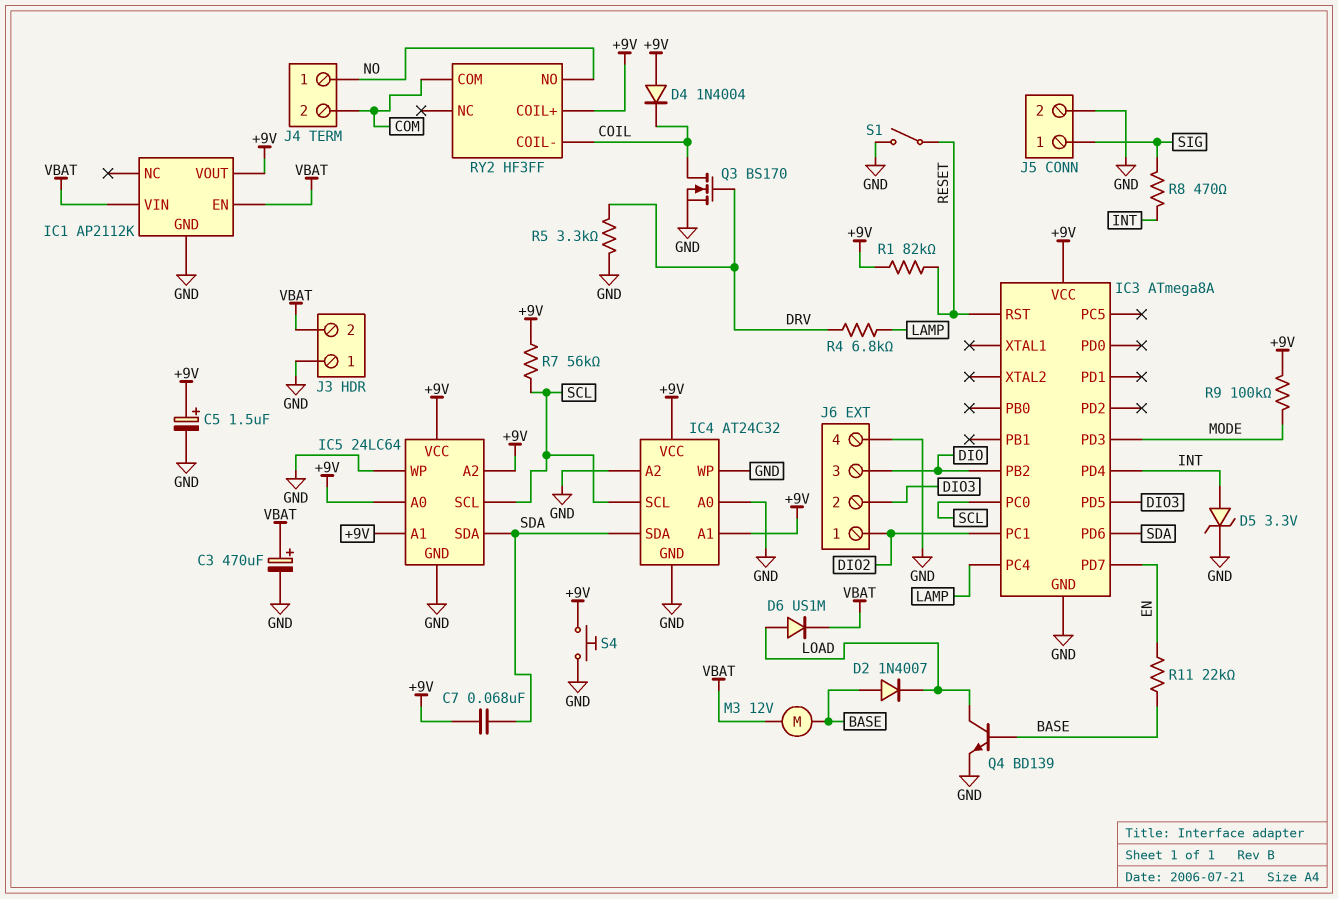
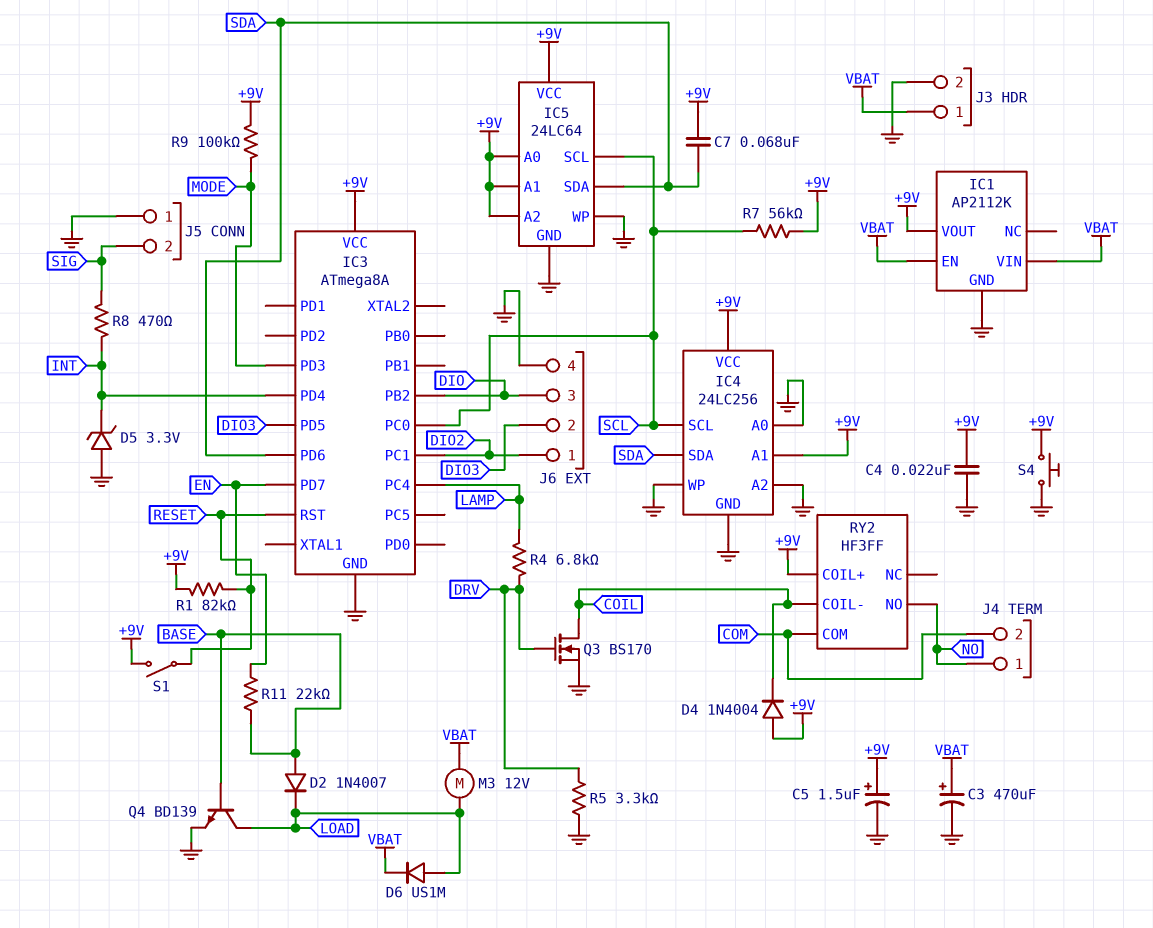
C4: none -> 22nF (+9V, GND)
D5: zener 3.3V (A INT, K GND) -> zener 3.3V (A GND, K INT)
IC4: AT24C32 -> 24LC256
J3 pin 1: GND -> VBAT
J3 pin 2: VBAT -> GND
J5 pin 1: SIG -> GND
J5 pin 2: GND -> SIG
M3: motor 12V (BASE, VBAT) -> motor 12V (LOAD, VBAT)
S1: switch (GND, RESET) -> switch (+9V, RESET)

